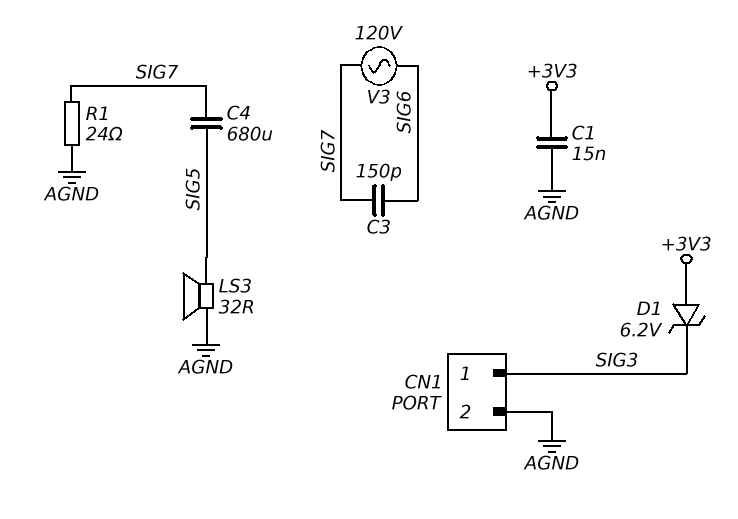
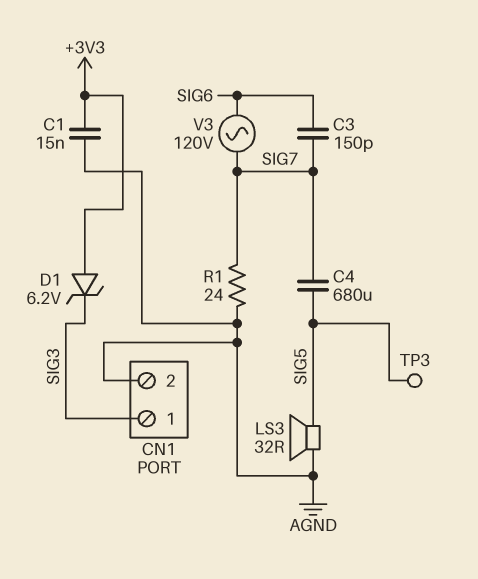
TP3: none -> test point (SIG5)

